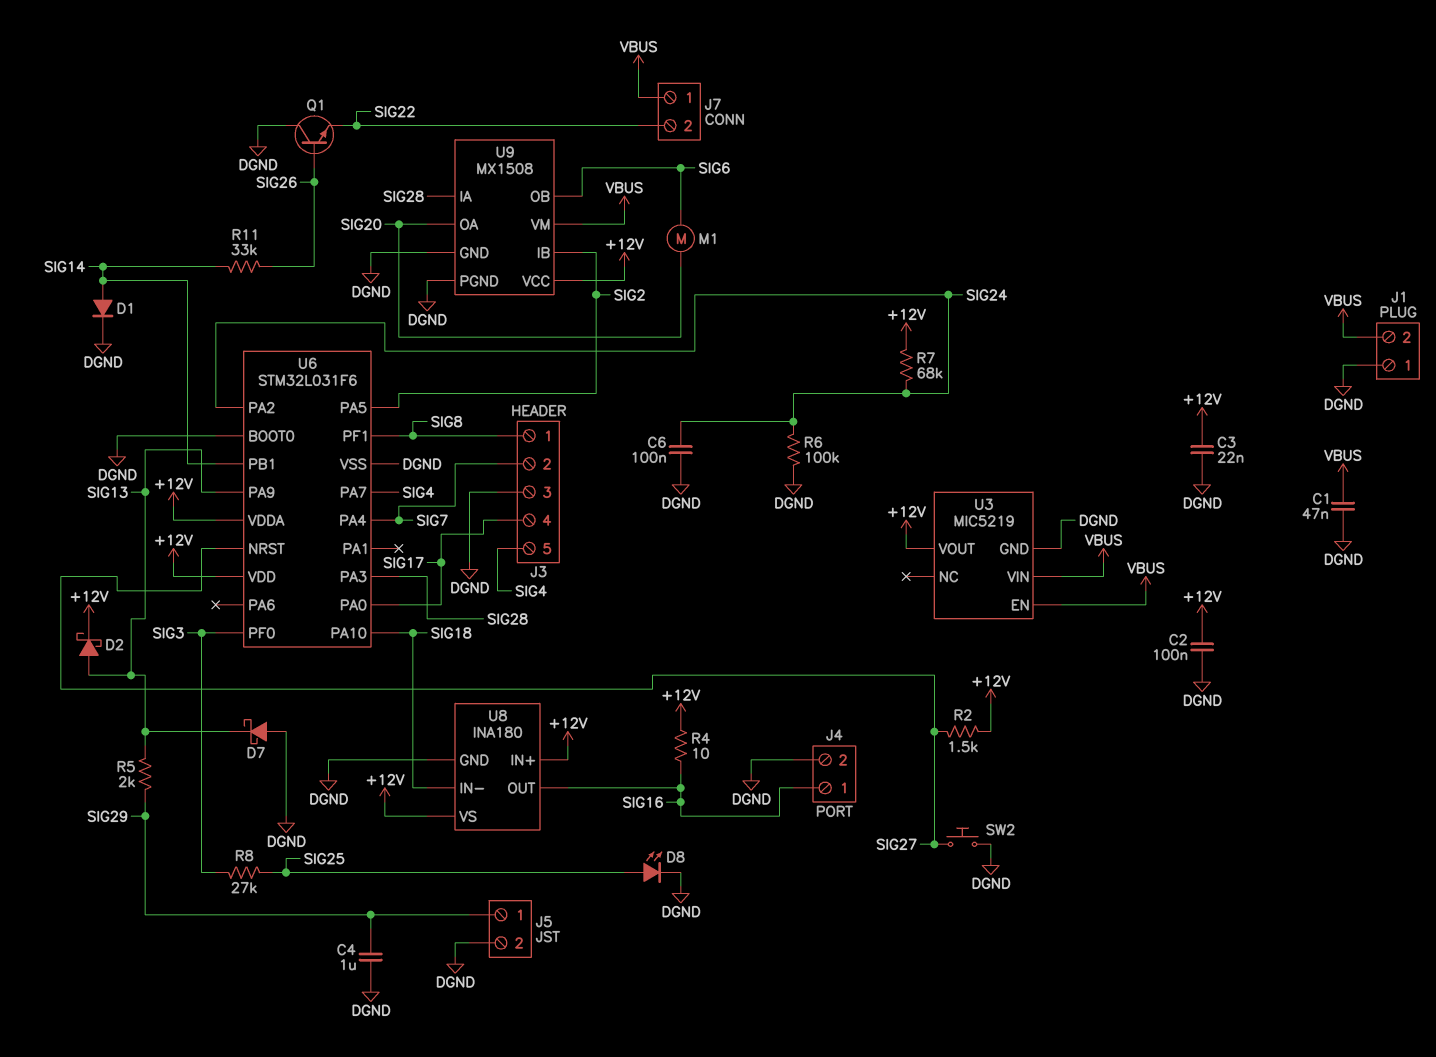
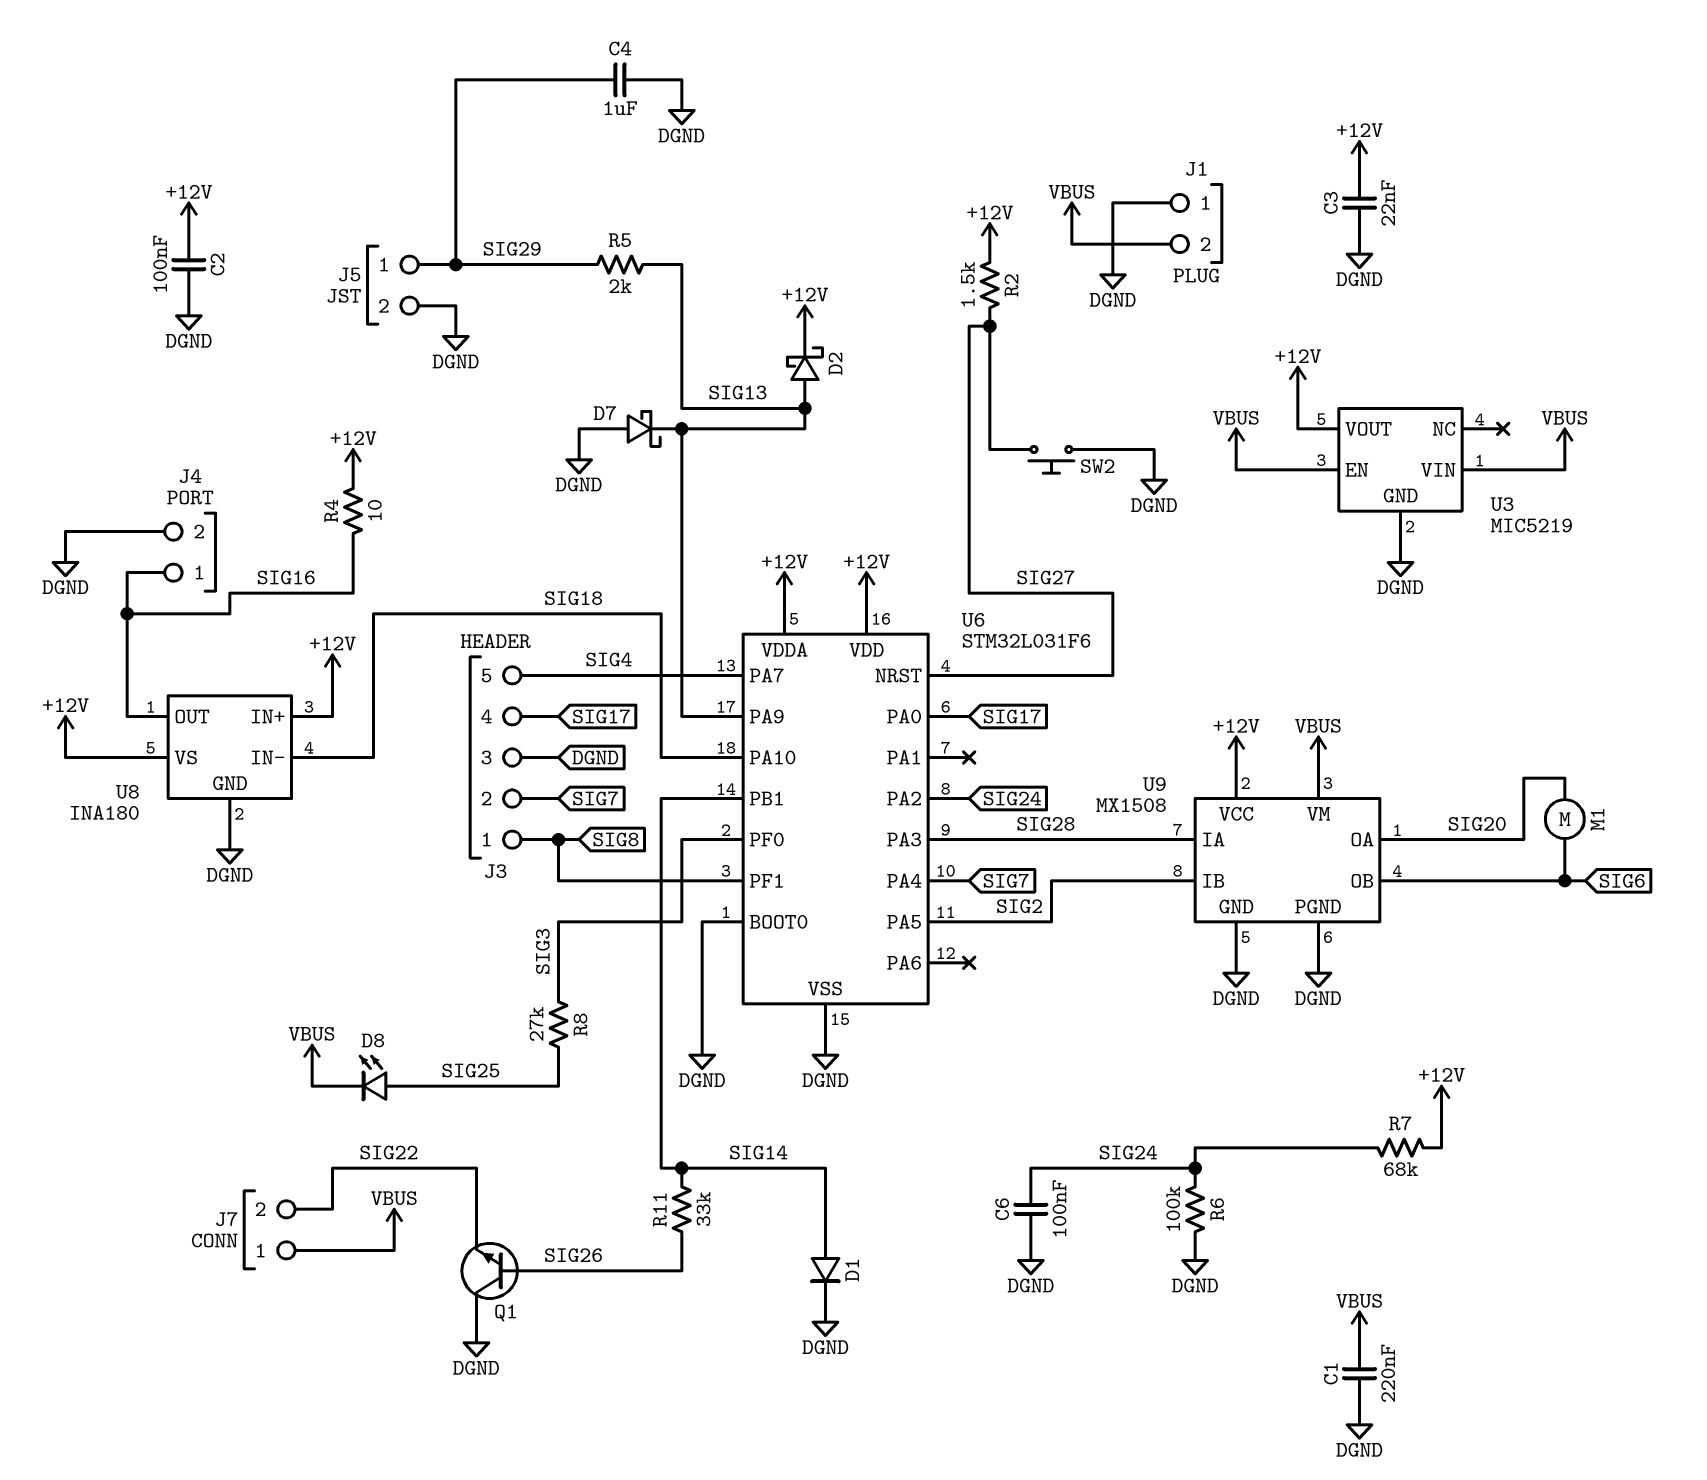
C1: 47nF (DGND, VBUS) -> 220nF (DGND, VBUS)
D8: LED (A SIG25, K DGND) -> LED (A SIG25, K VBUS)

